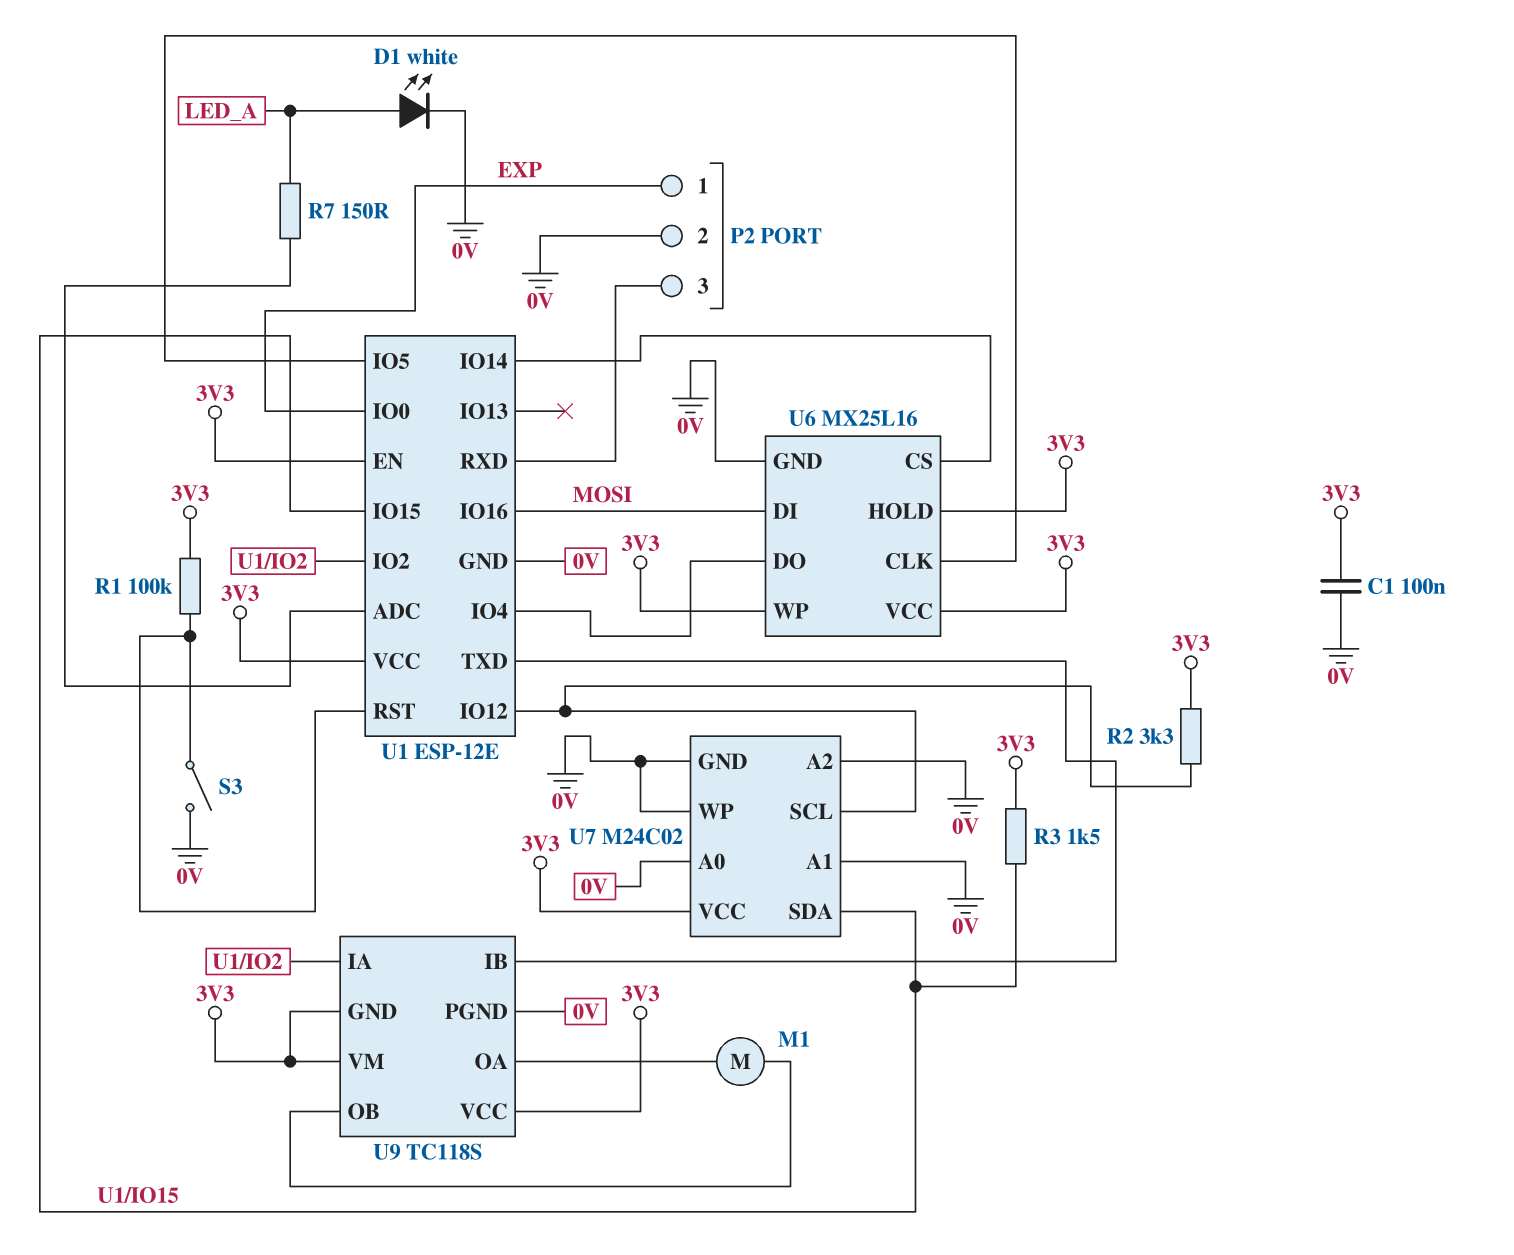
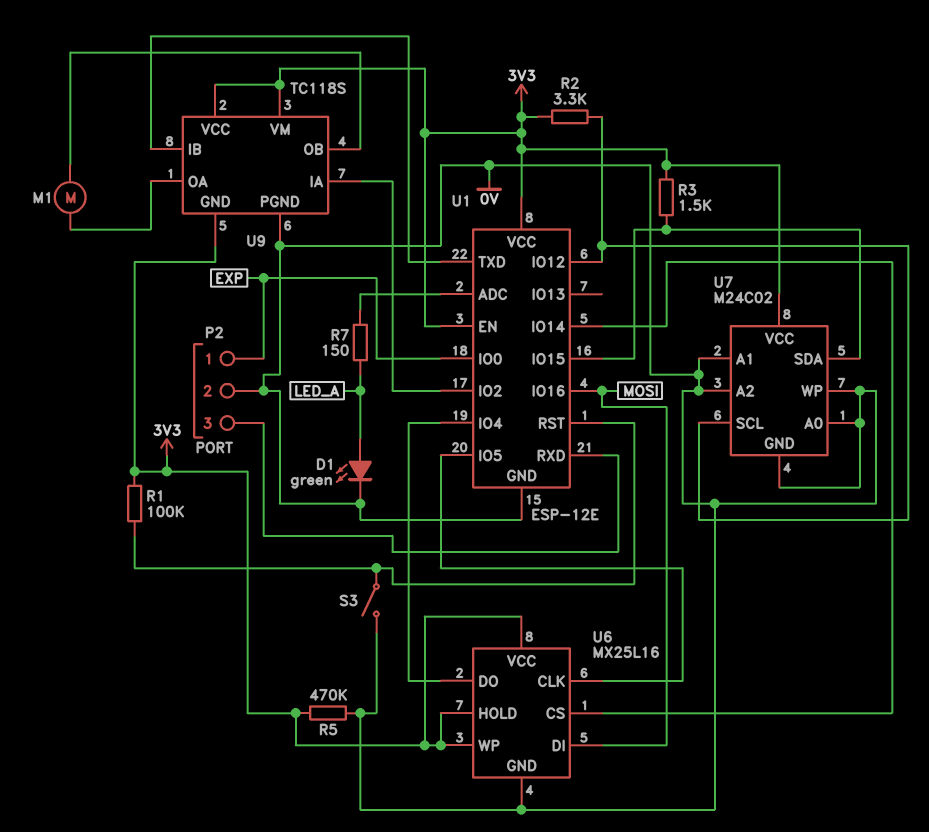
C1: 100nF (0V, 3V3) -> none
D1: LED white (A LED_A, K 0V) -> LED green (A LED_A, K 0V)
R5: none -> 470k (0V, 3V3)

